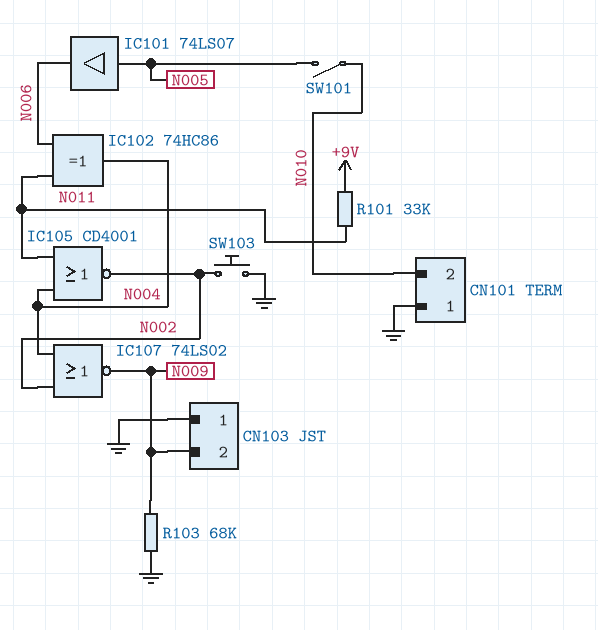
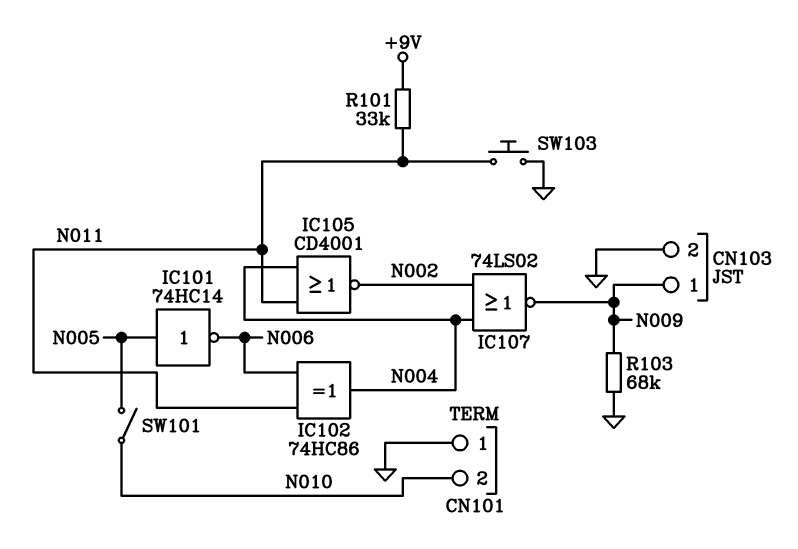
CN103 pin 1: GND -> N009
CN103 pin 2: N009 -> GND
IC101: buffer 74LS07 (in N005, out N006) -> NOT 74HC14 (in N005, out N006)
SW103: button (GND, N002) -> button (GND, N011)

